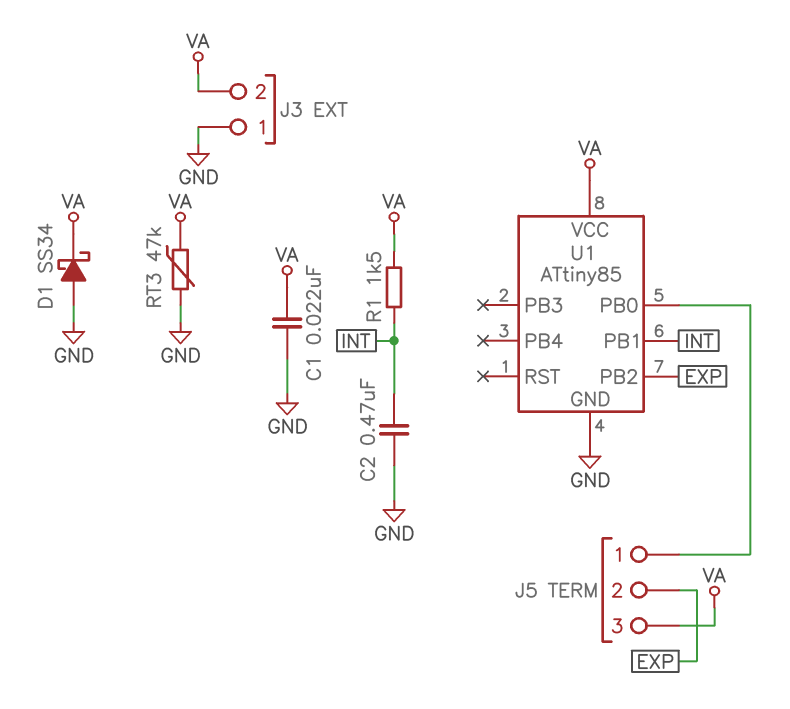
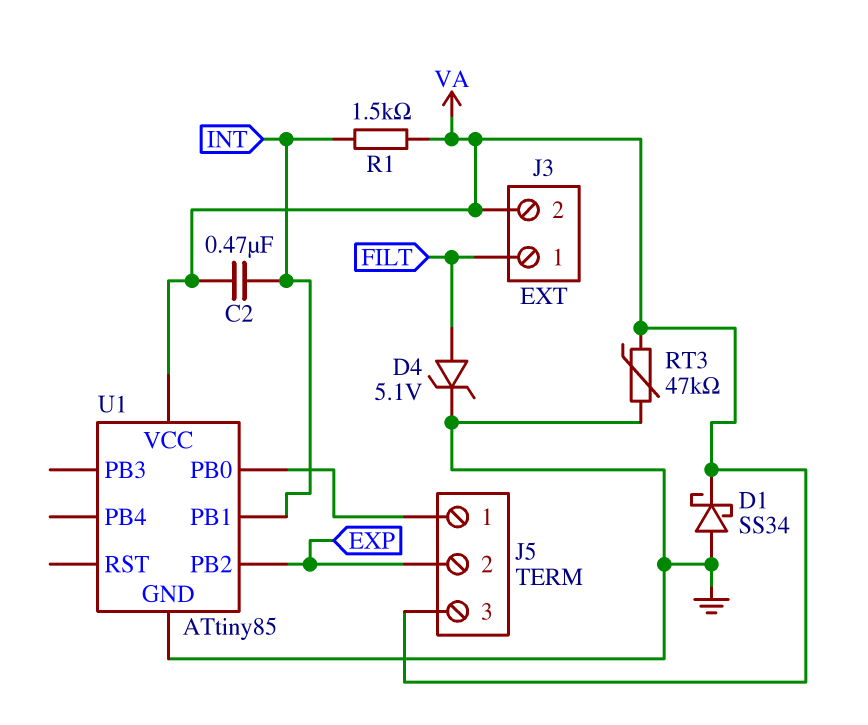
C1: 22nF (GND, VA) -> none
C2: 470nF (GND, INT) -> 470nF (INT, VA)
D4: none -> zener 5.1V (A FILT, K GND)
J3 pin 1: GND -> FILT

